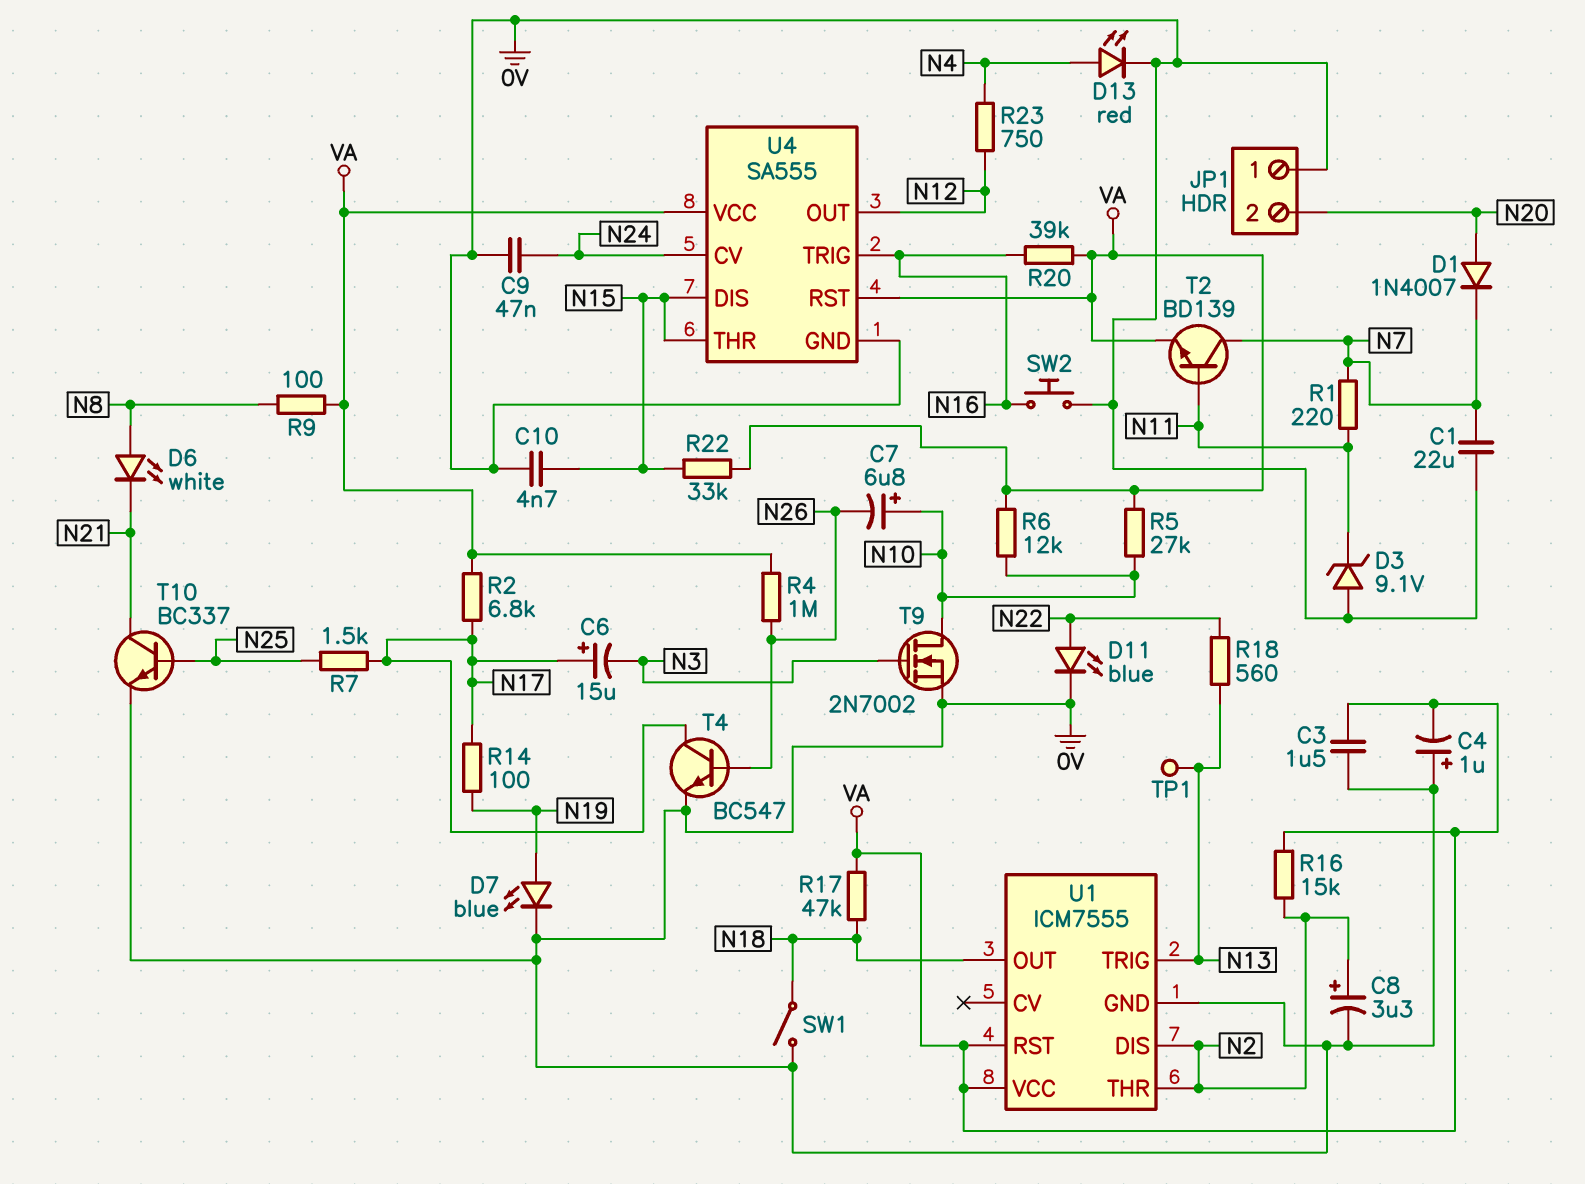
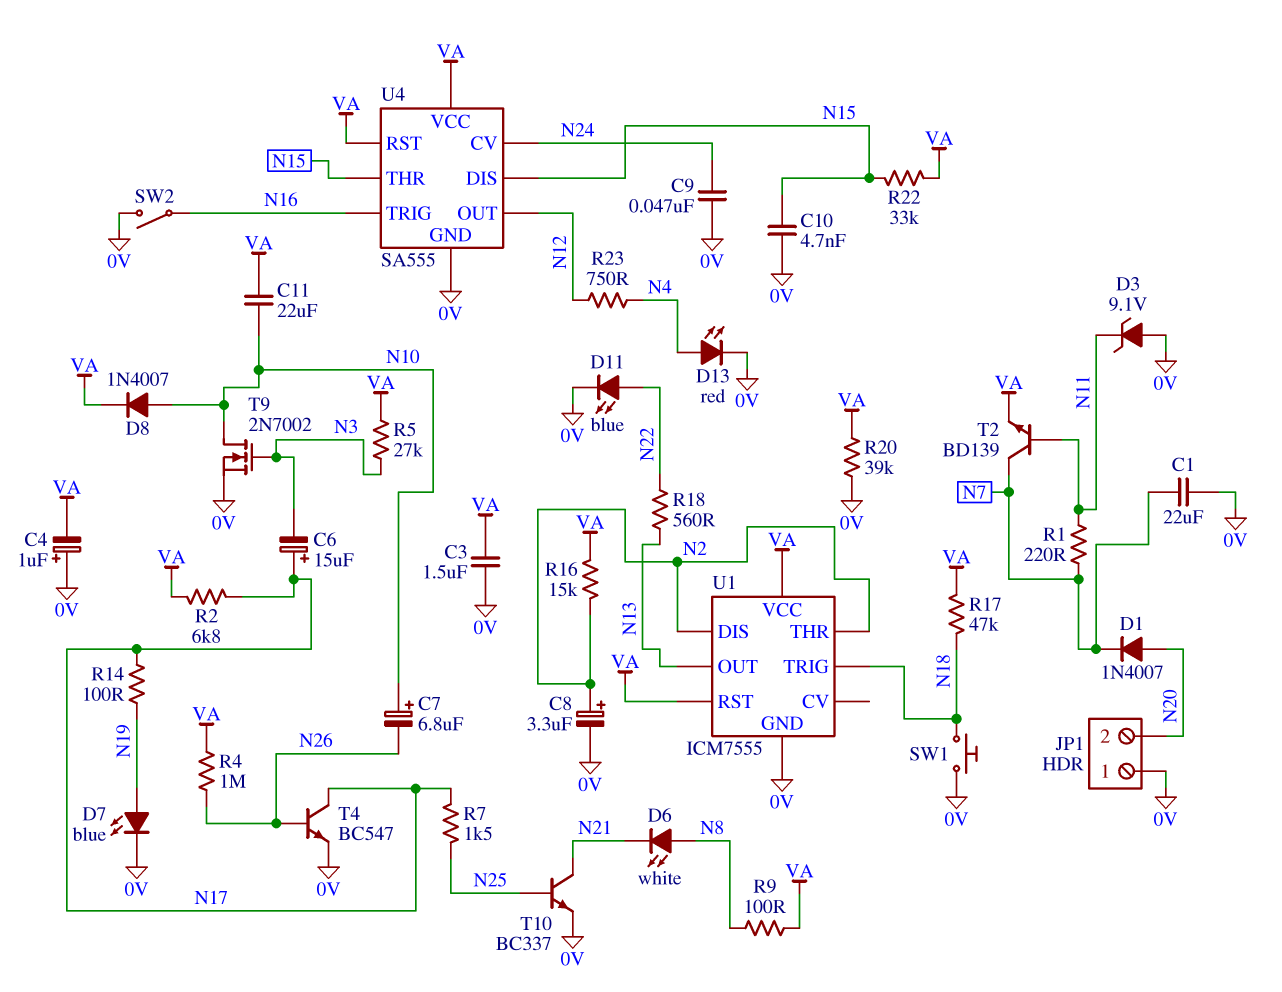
C11: none -> 22uF (N10, VA)
D8: none -> diode 1N4007 (A N10, K VA)
R5: 27k (N10, VA) -> 27k (N3, VA)
R6: 12k (N10, VA) -> none
R20: 39k (N16, VA) -> 39k (0V, VA)
SW1: switch (0V, N18) -> button (0V, N18)
SW2: button (0V, N16) -> switch (0V, N16)
TP1: test point (N13) -> none
U1 pin OUT: N18 -> N13
U1 pin TRIG: N13 -> N18

